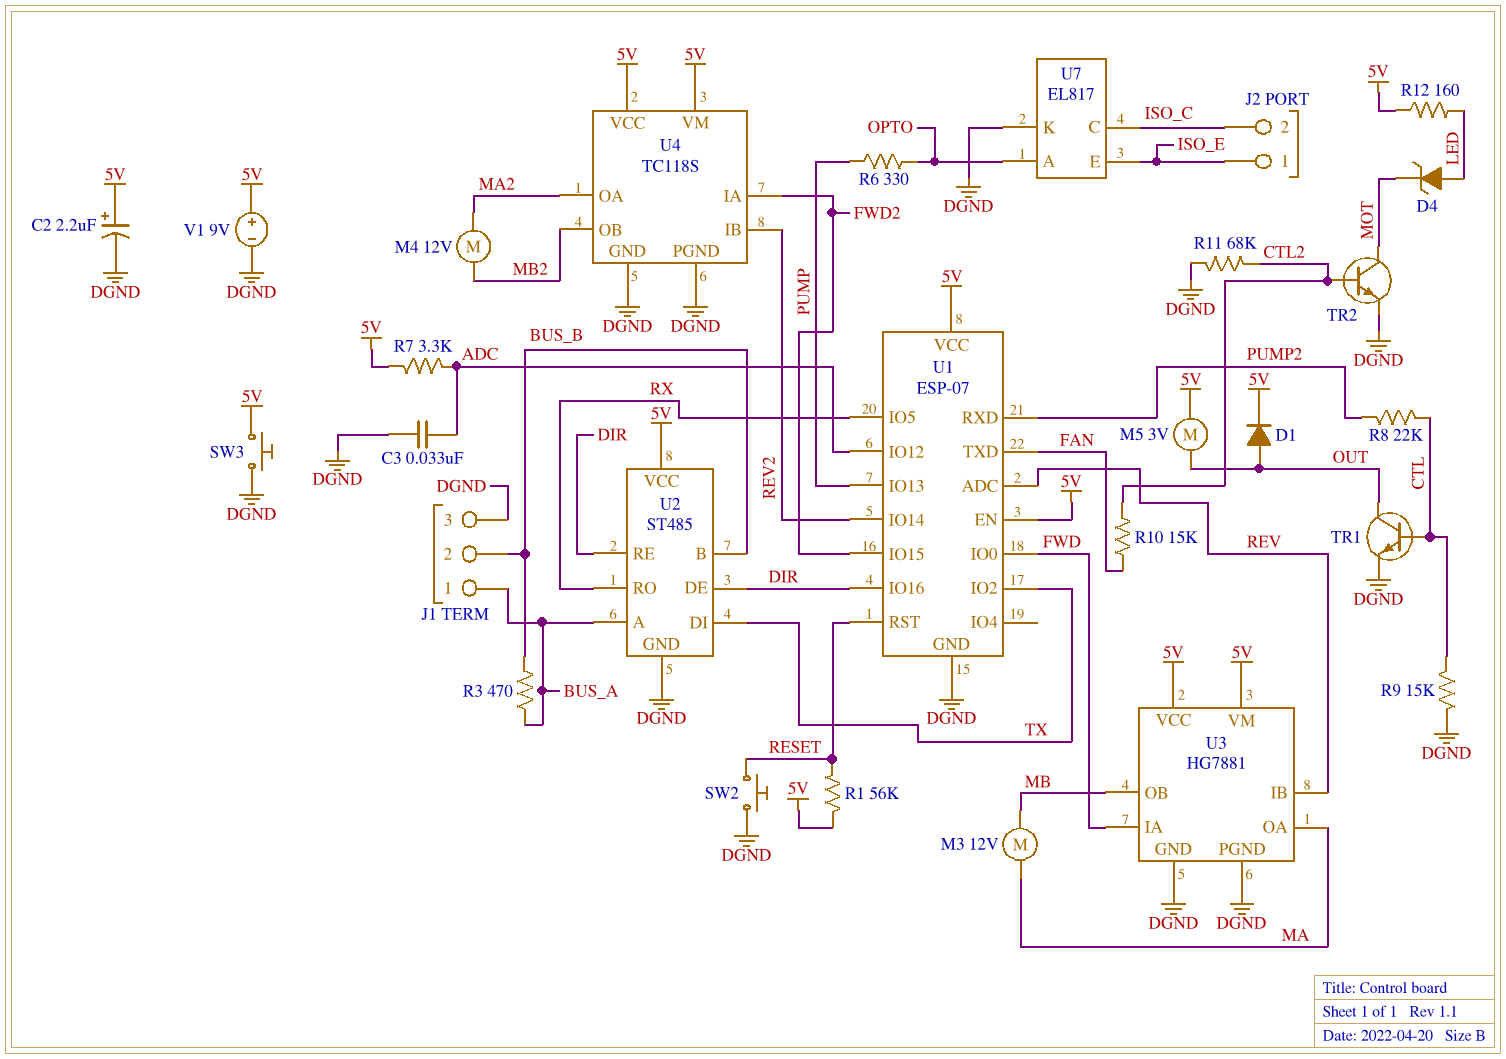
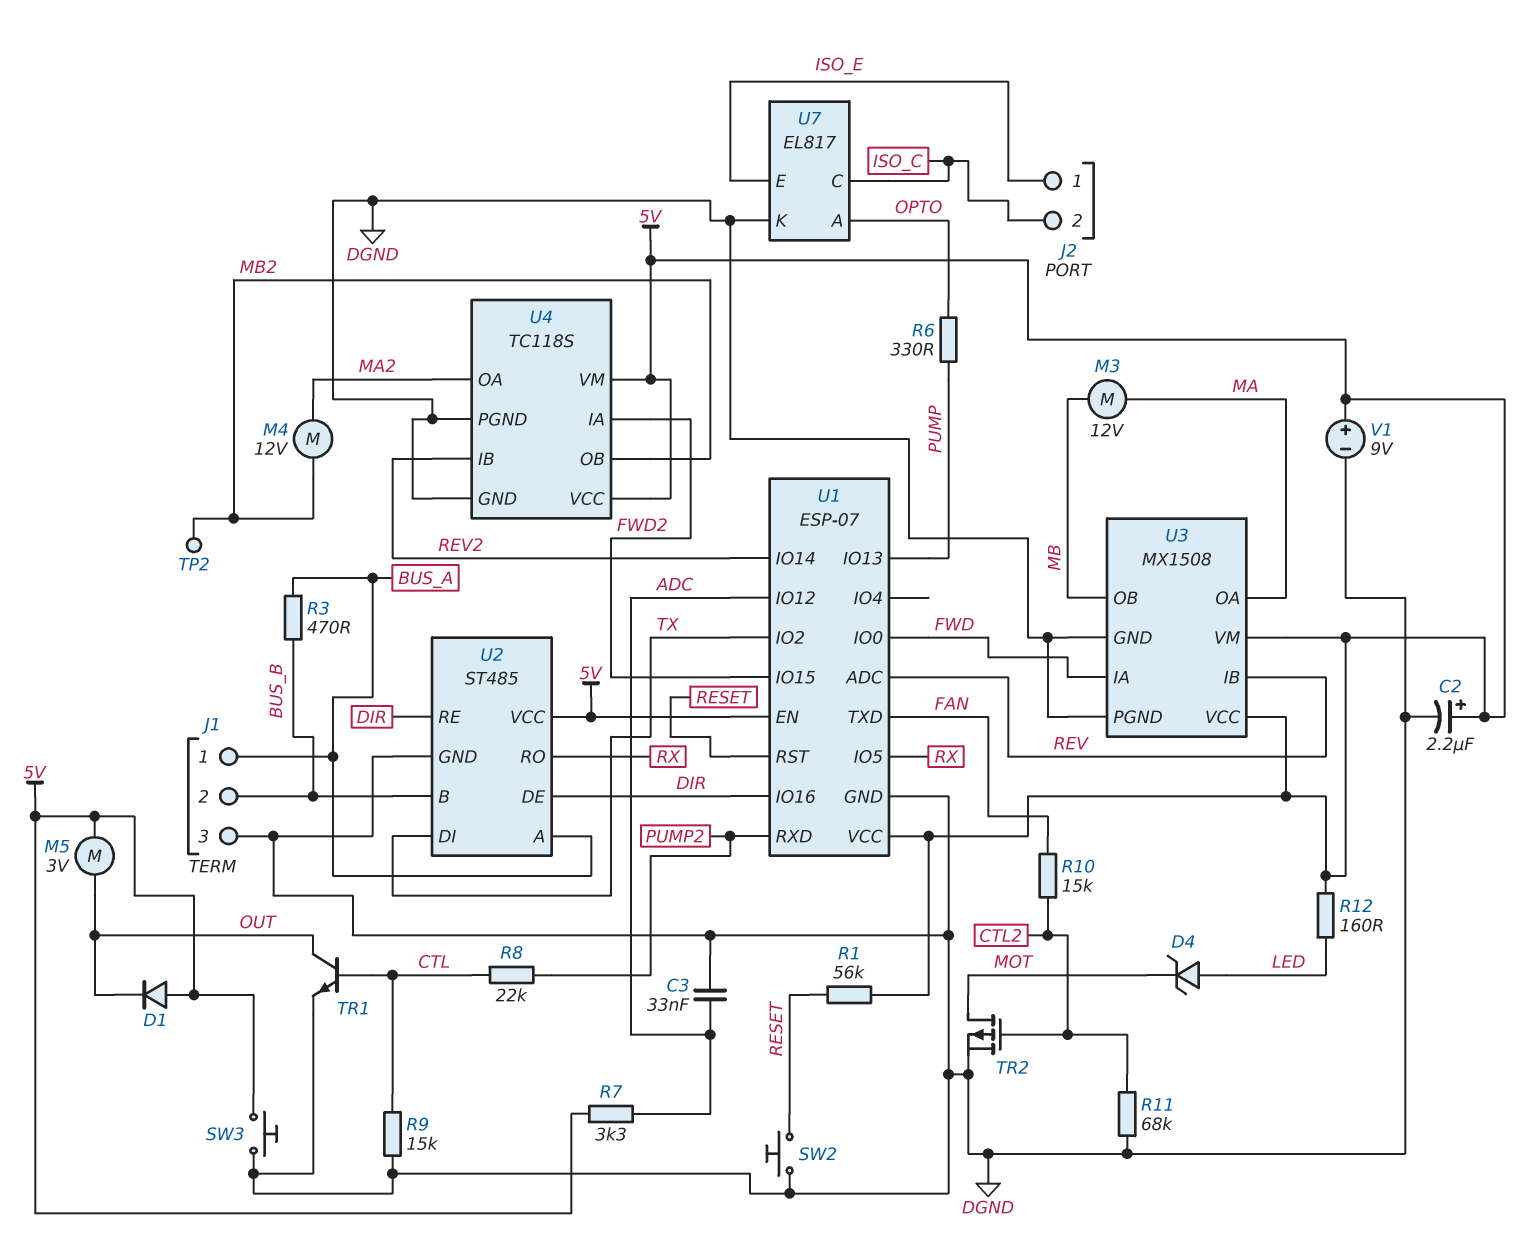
D1: diode (A OUT, K 5V) -> diode (A 5V, K OUT)
TP2: none -> test point (MB2)
TR2: NPN (B CTL2, C MOT, E DGND) -> PMOS (G CTL2, D MOT, S DGND)
U3: HG7881 -> MX1508

